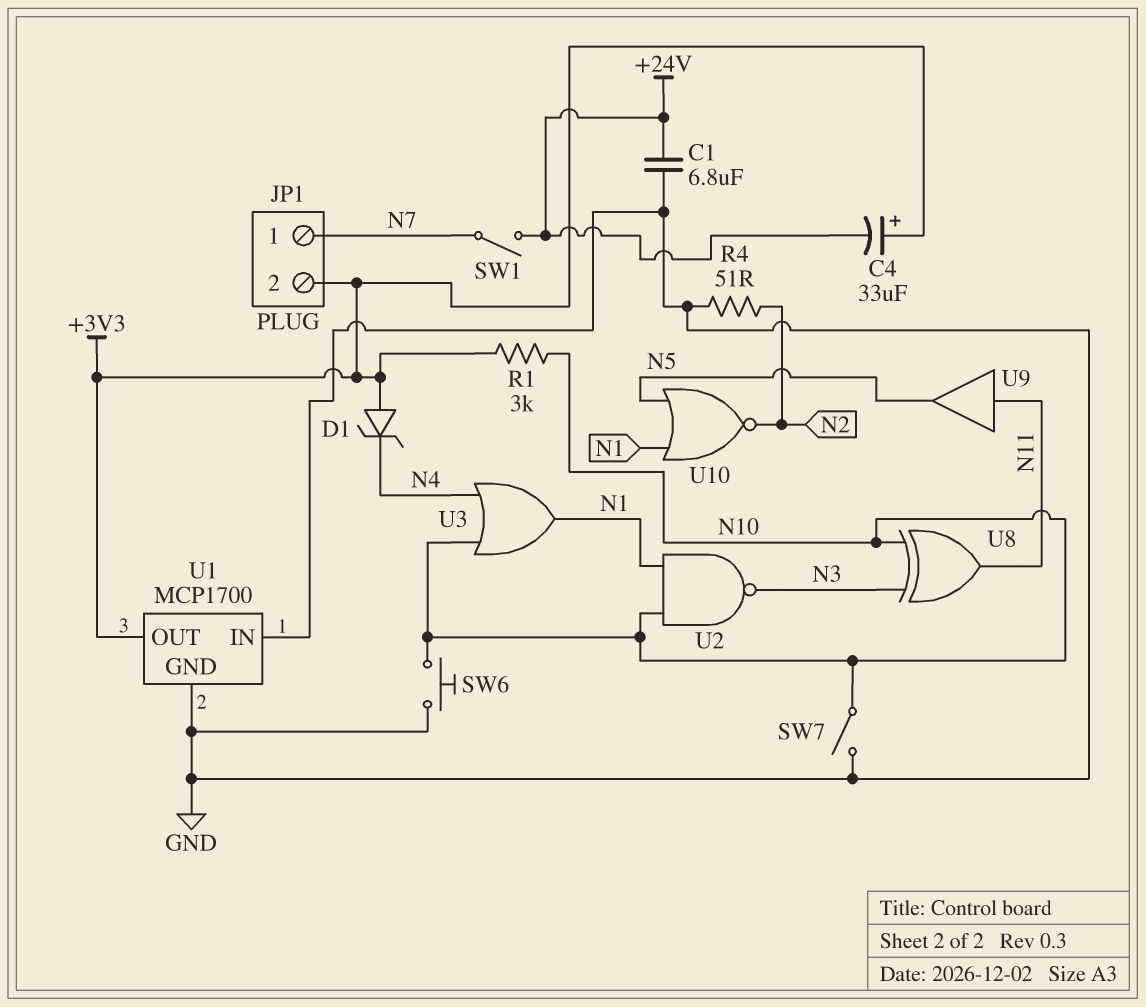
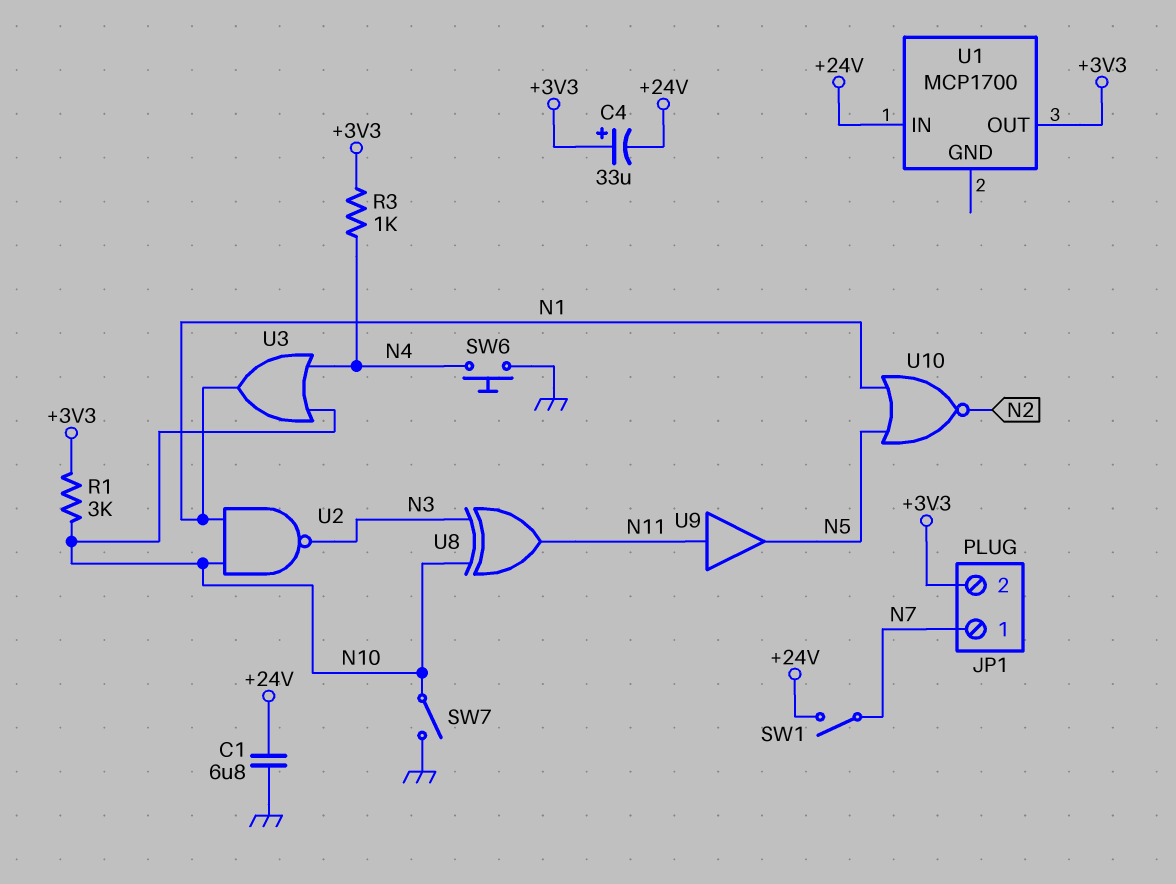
D1: zener (A +3V3, K N4) -> none
R3: none -> 1k (+3V3, N4)
R4: 51 (GND, N2) -> none
SW6: button (GND, N10) -> button (GND, N4)
U1 pin GND: GND -> none
U1 pin IN: GND -> +24V

